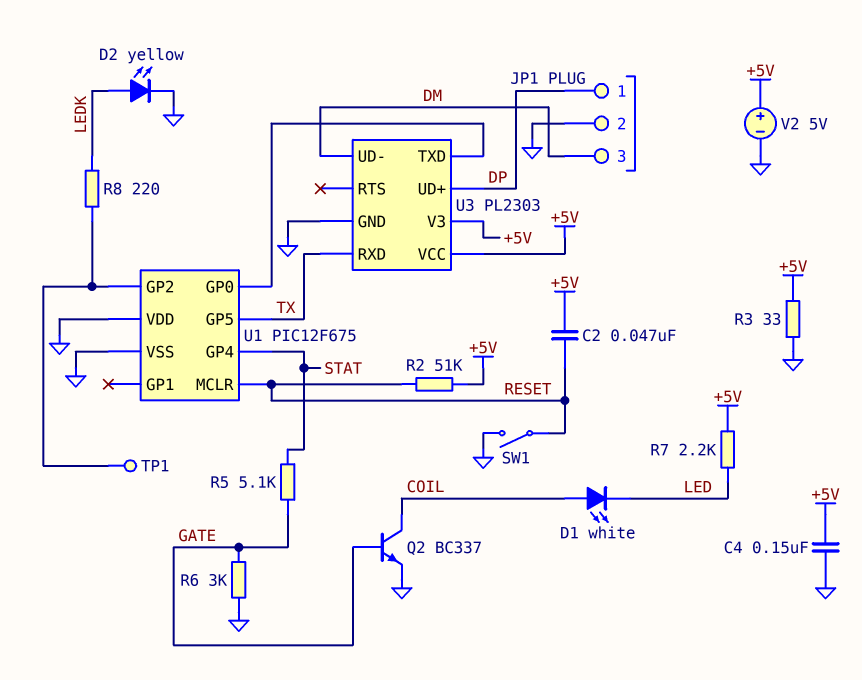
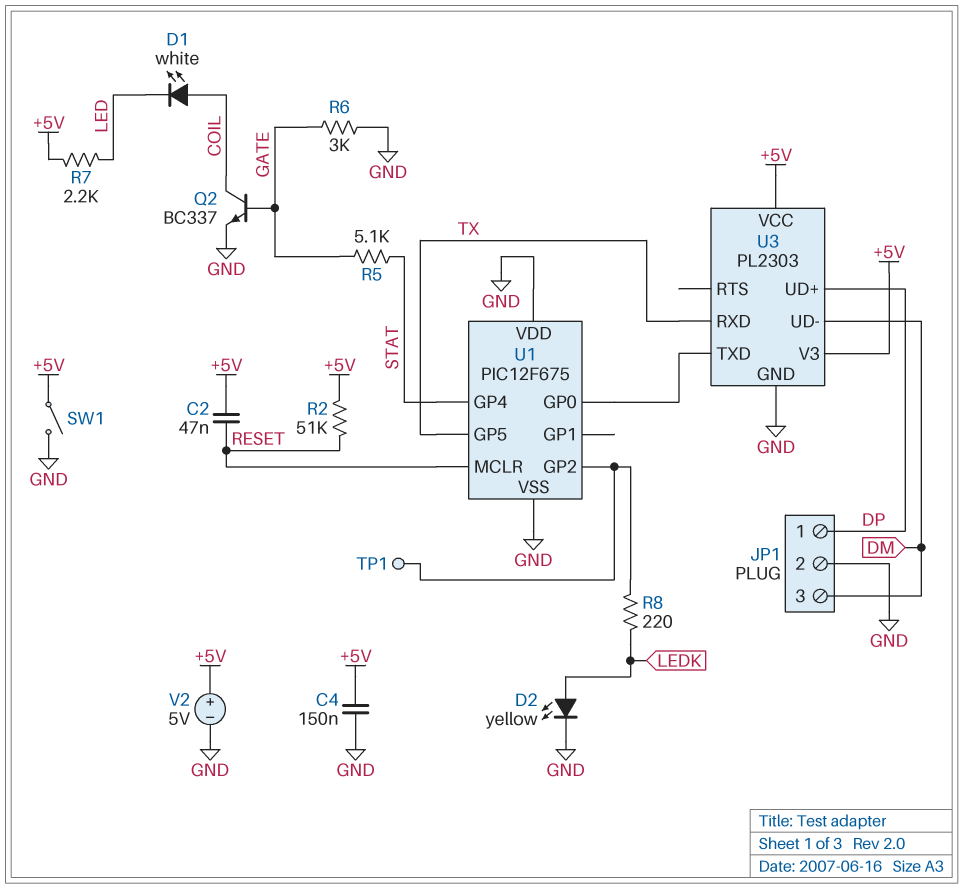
R3: 33 (+5V, GND) -> none
SW1: switch (GND, RESET) -> switch (+5V, GND)

